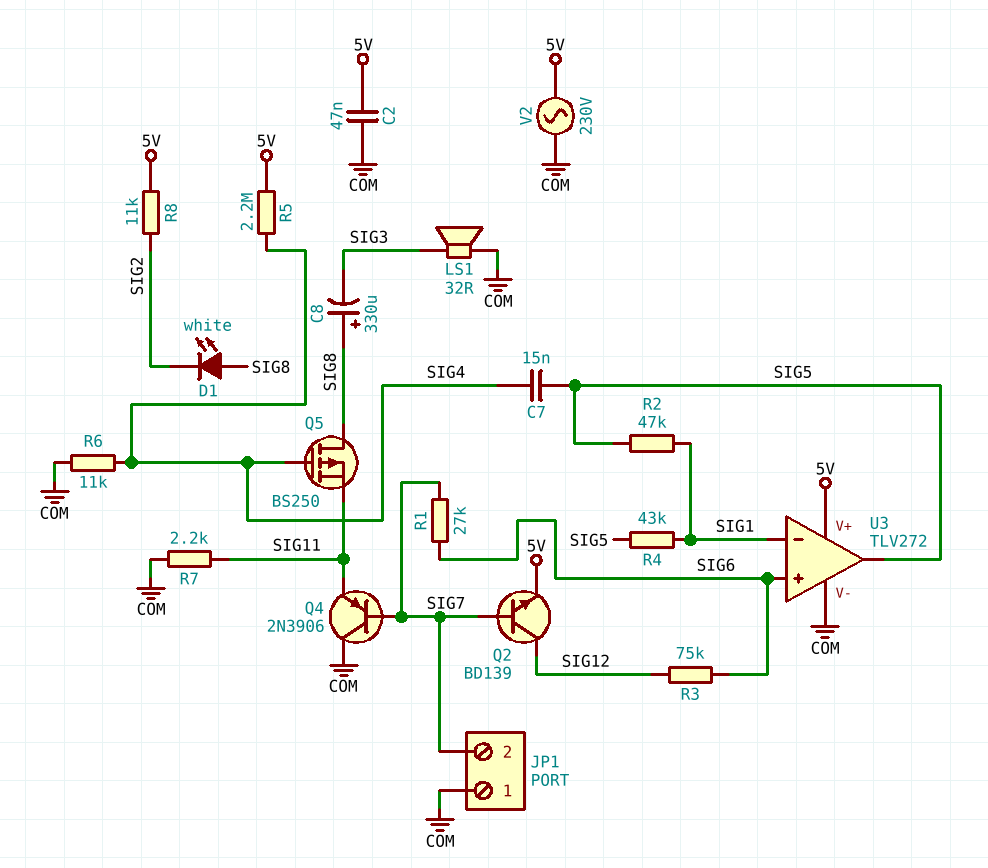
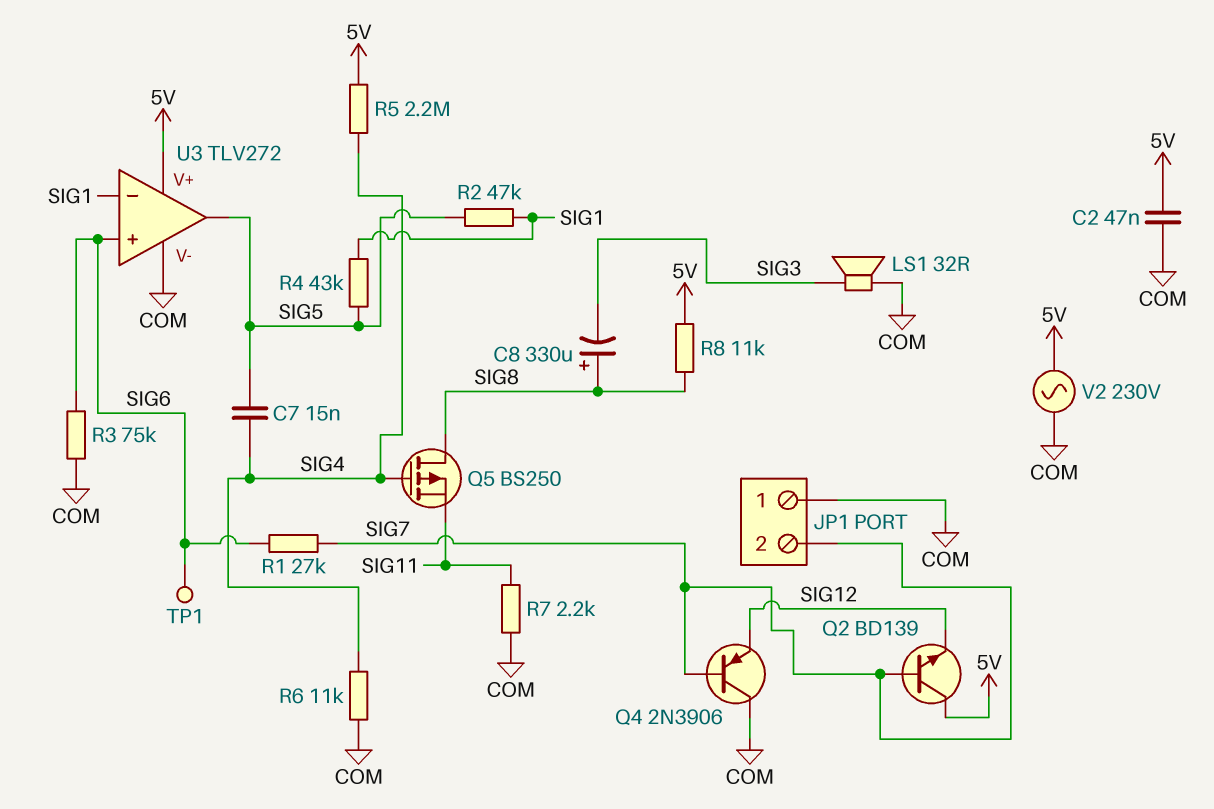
D1: LED white (A SIG8, K SIG2) -> none
Q2: NPN BD139 (B SIG7, C SIG12, E 5V) -> NPN BD139 (B SIG7, C 5V, E SIG12)
Q4: PNP 2N3906 (B SIG7, C COM, E SIG11) -> PNP 2N3906 (B SIG7, C COM, E SIG12)
R3: 75k (SIG6, SIG12) -> 75k (COM, SIG6)
R8: 11k (5V, SIG2) -> 11k (5V, SIG8)
TP1: none -> test point (SIG6)

